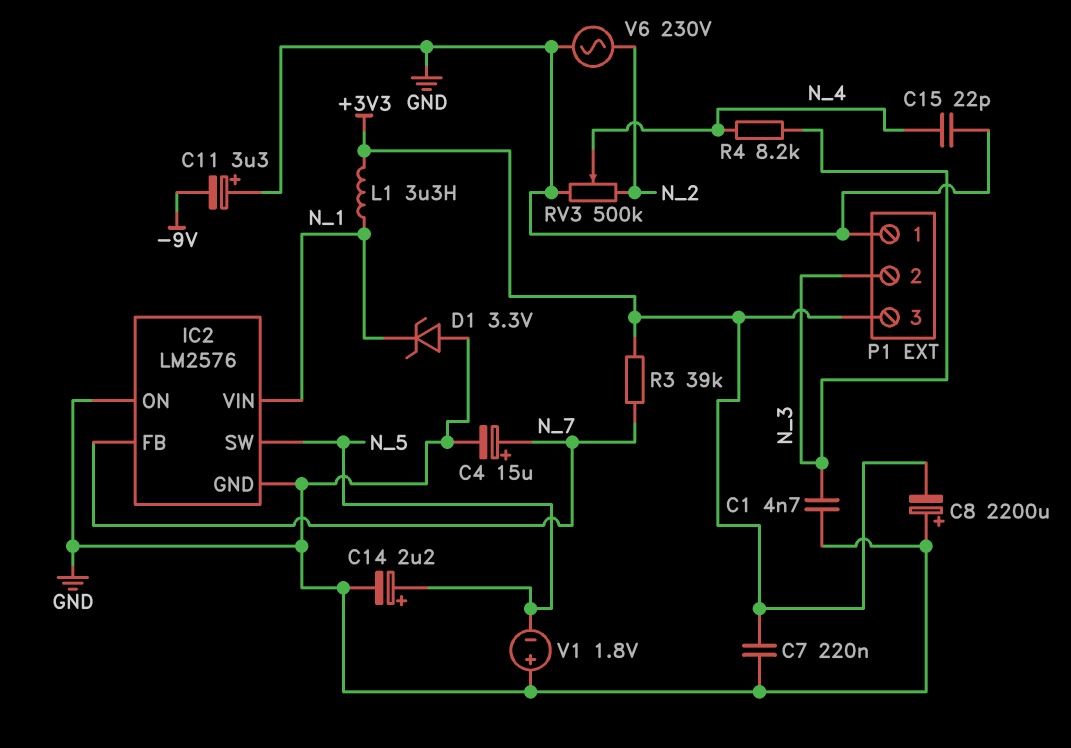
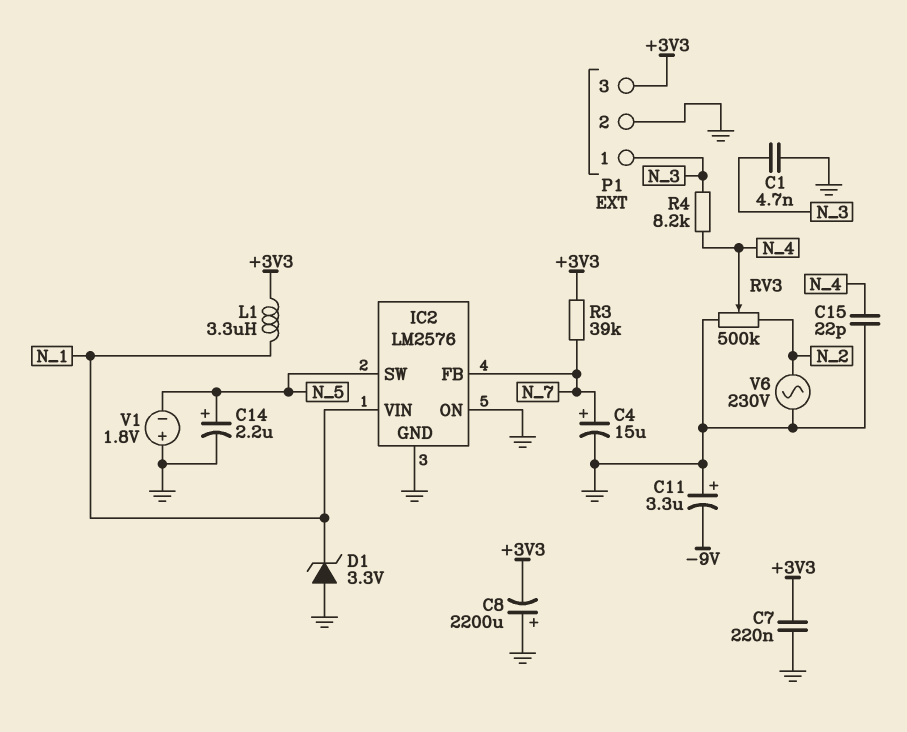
P1 pin 1: GND -> N_3
P1 pin 2: N_3 -> GND

